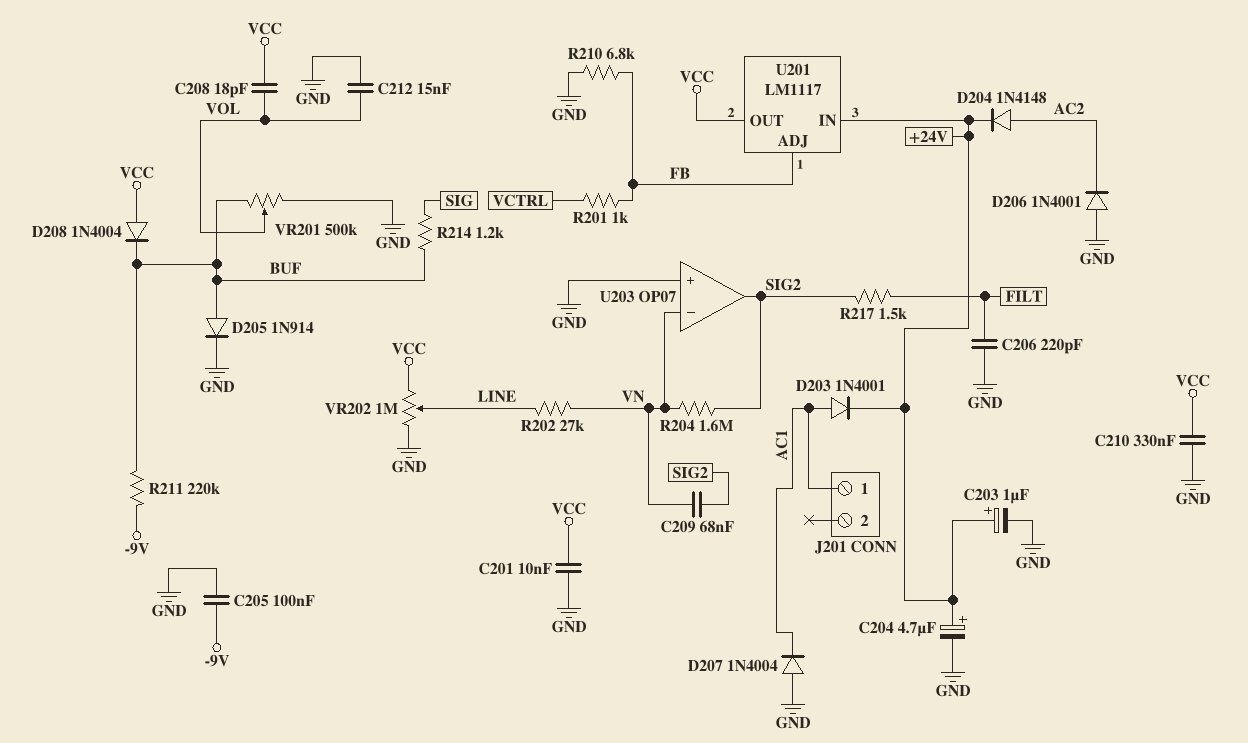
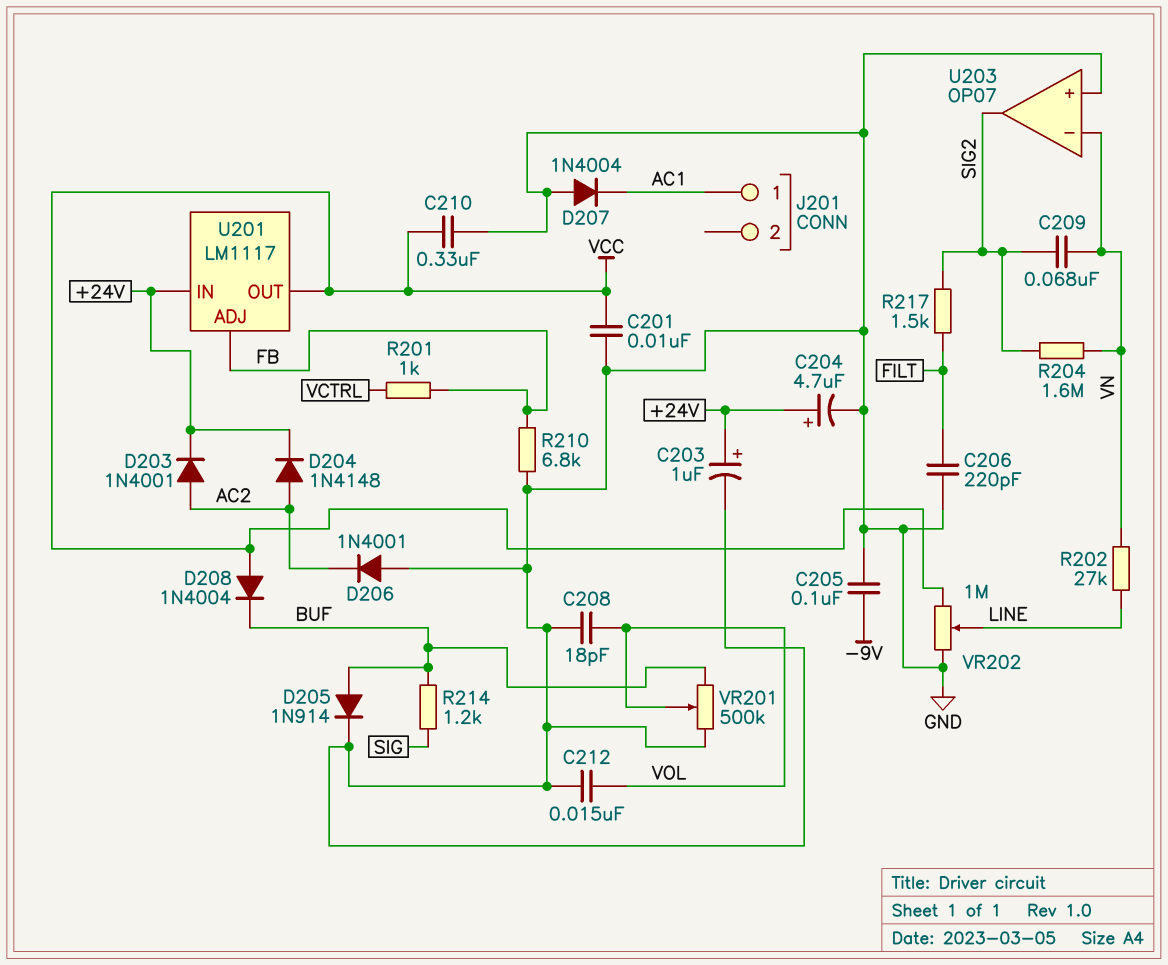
C208: 18pF (VCC, VOL) -> 18pF (GND, VOL)
D203: diode 1N4001 (A AC1, K +24V) -> diode 1N4001 (A AC2, K +24V)
R211: 220k (-9V, BUF) -> none

